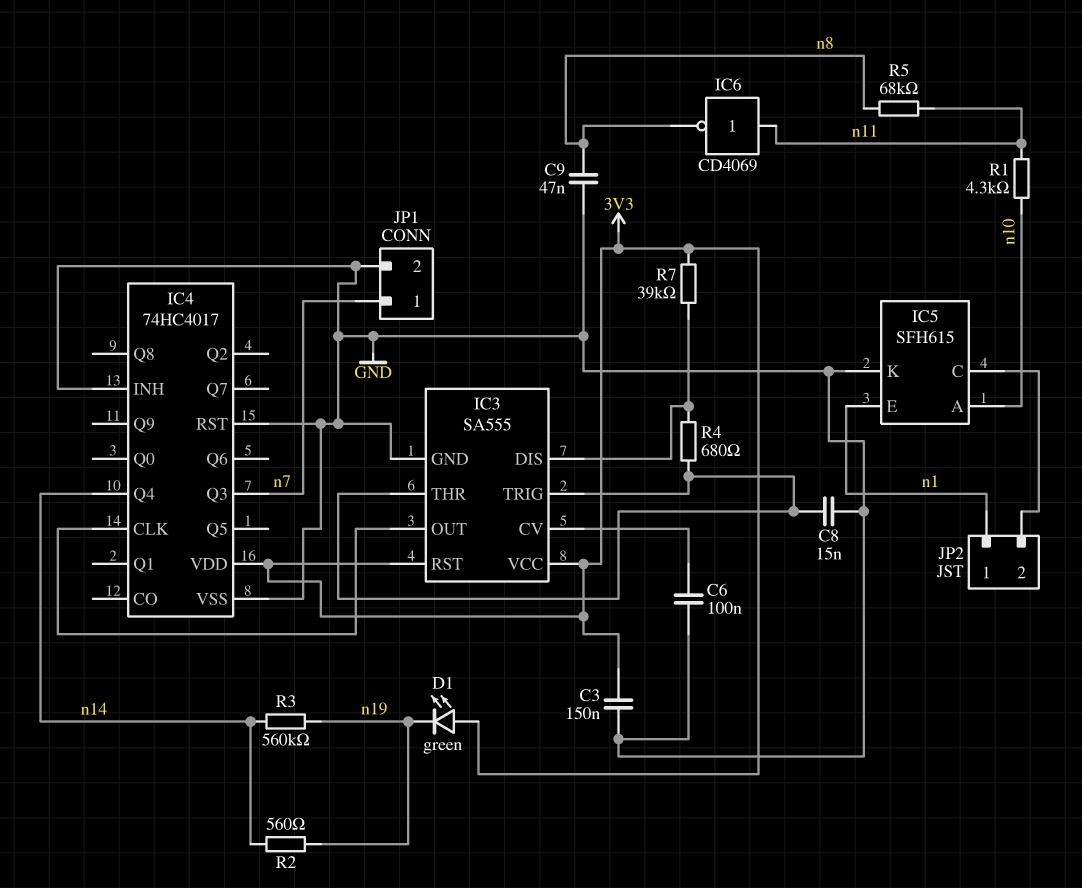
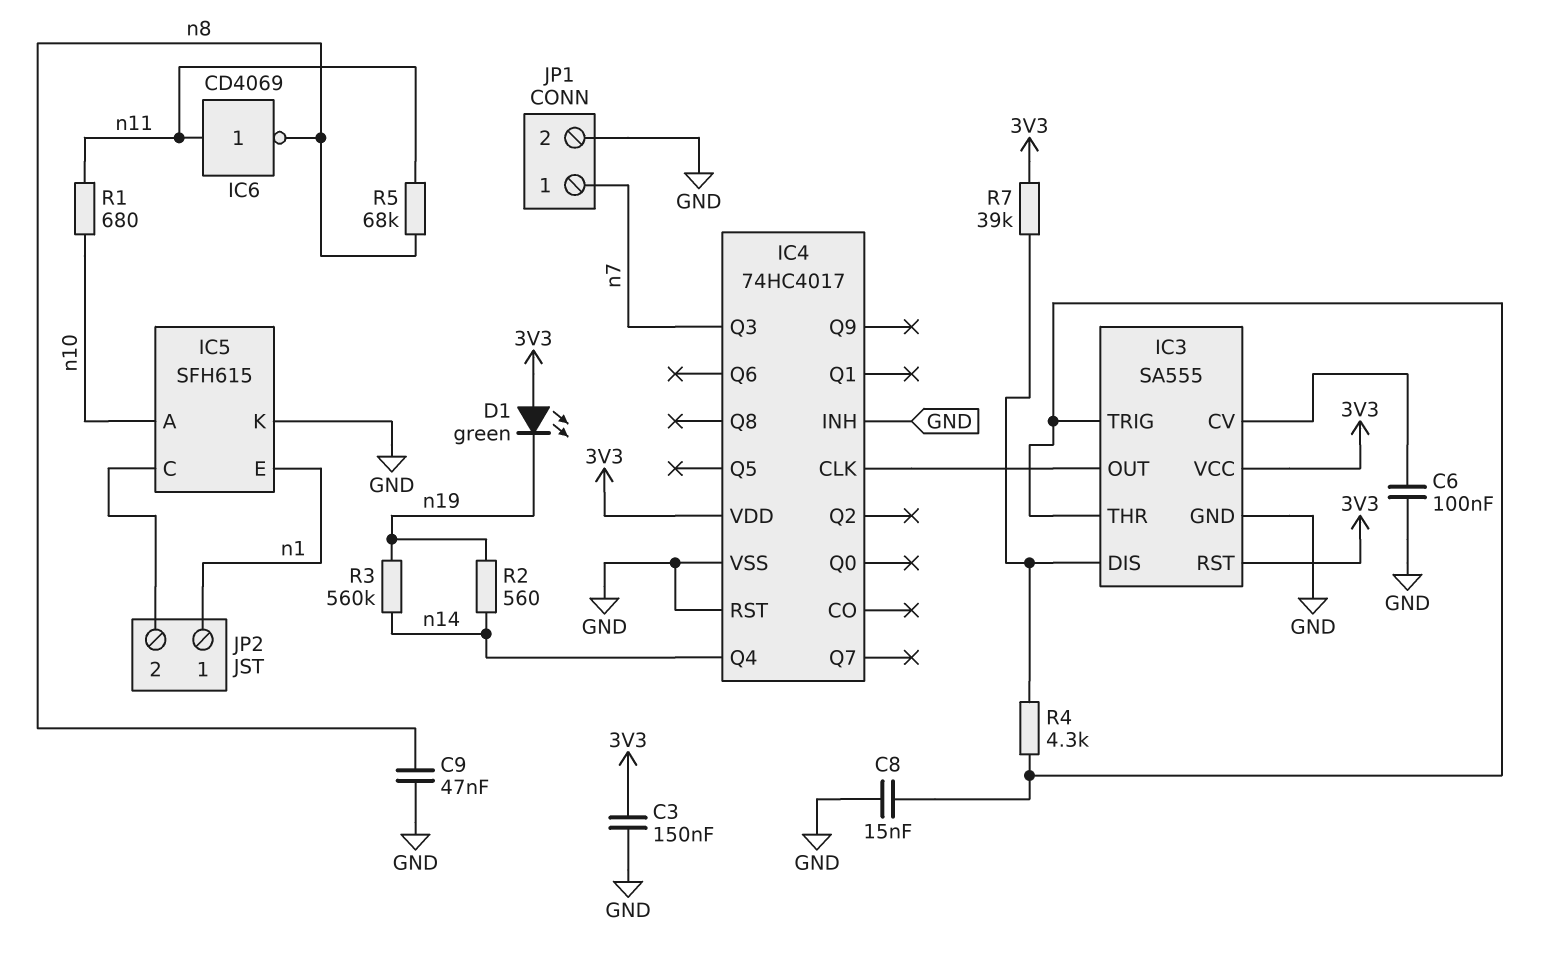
R1: 4.3k (n10, n11) -> 680 (n10, n11)
R4: 680 (IC3/DIS, IC3/THR) -> 4.3k (IC3/DIS, IC3/THR)

